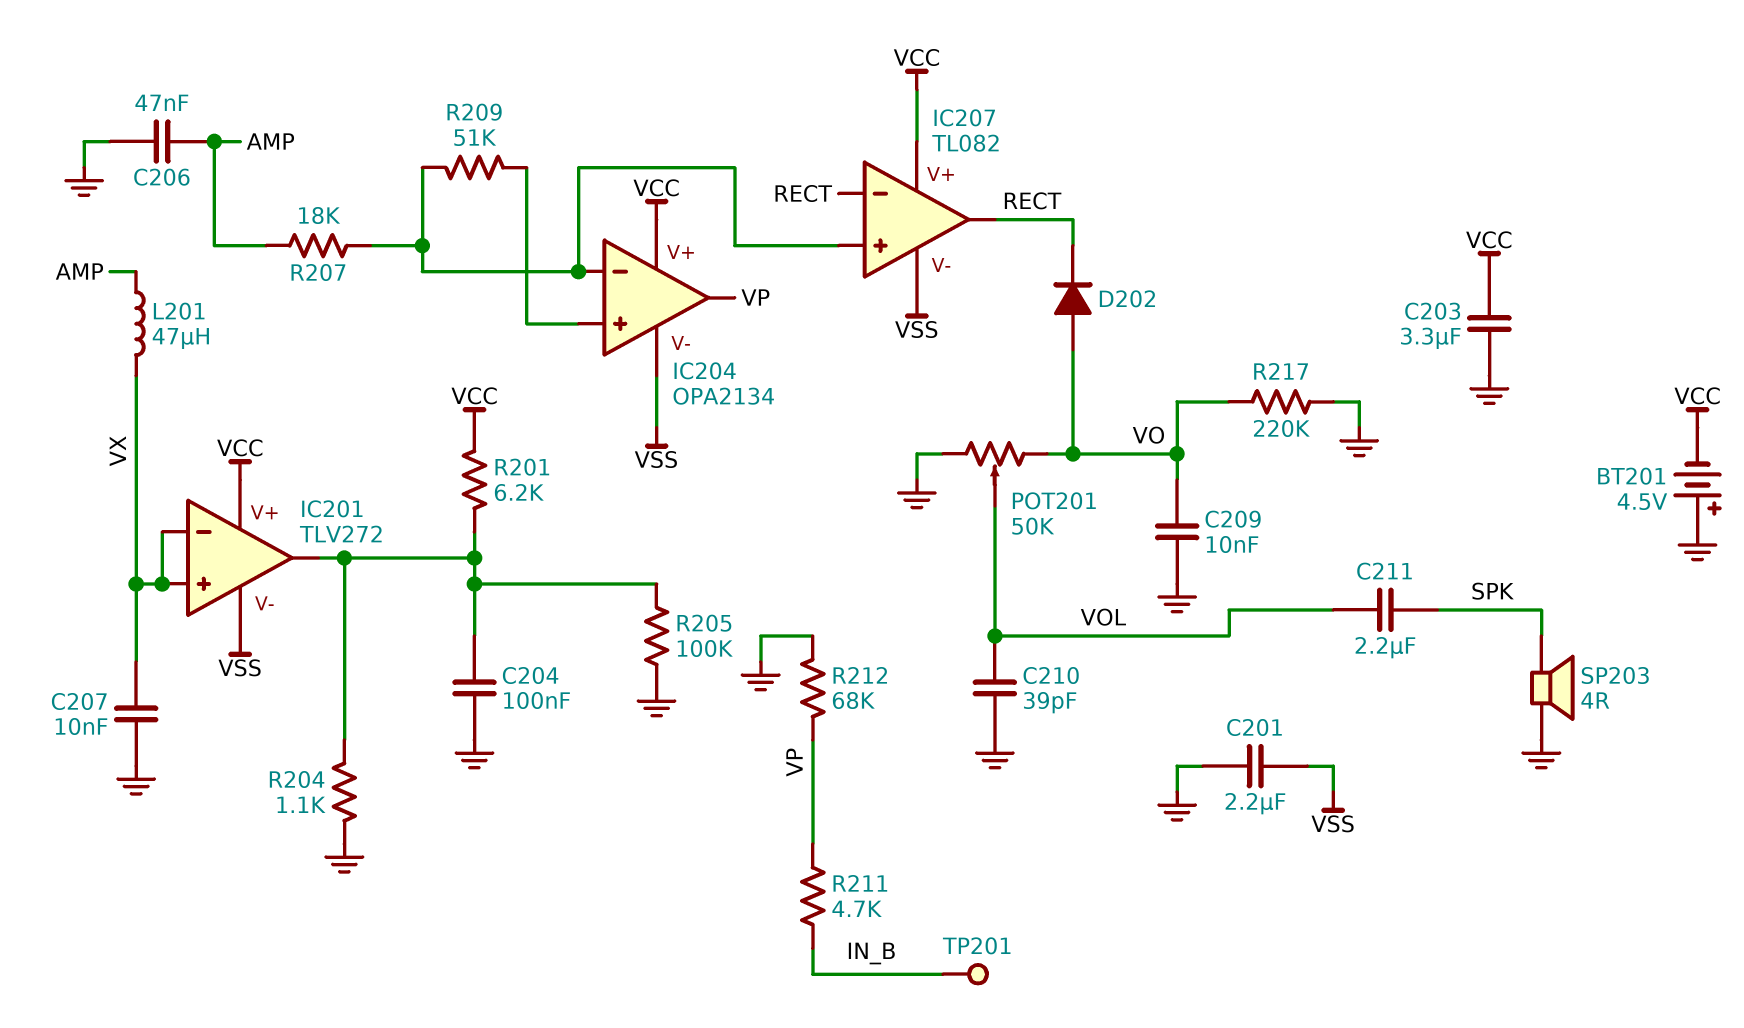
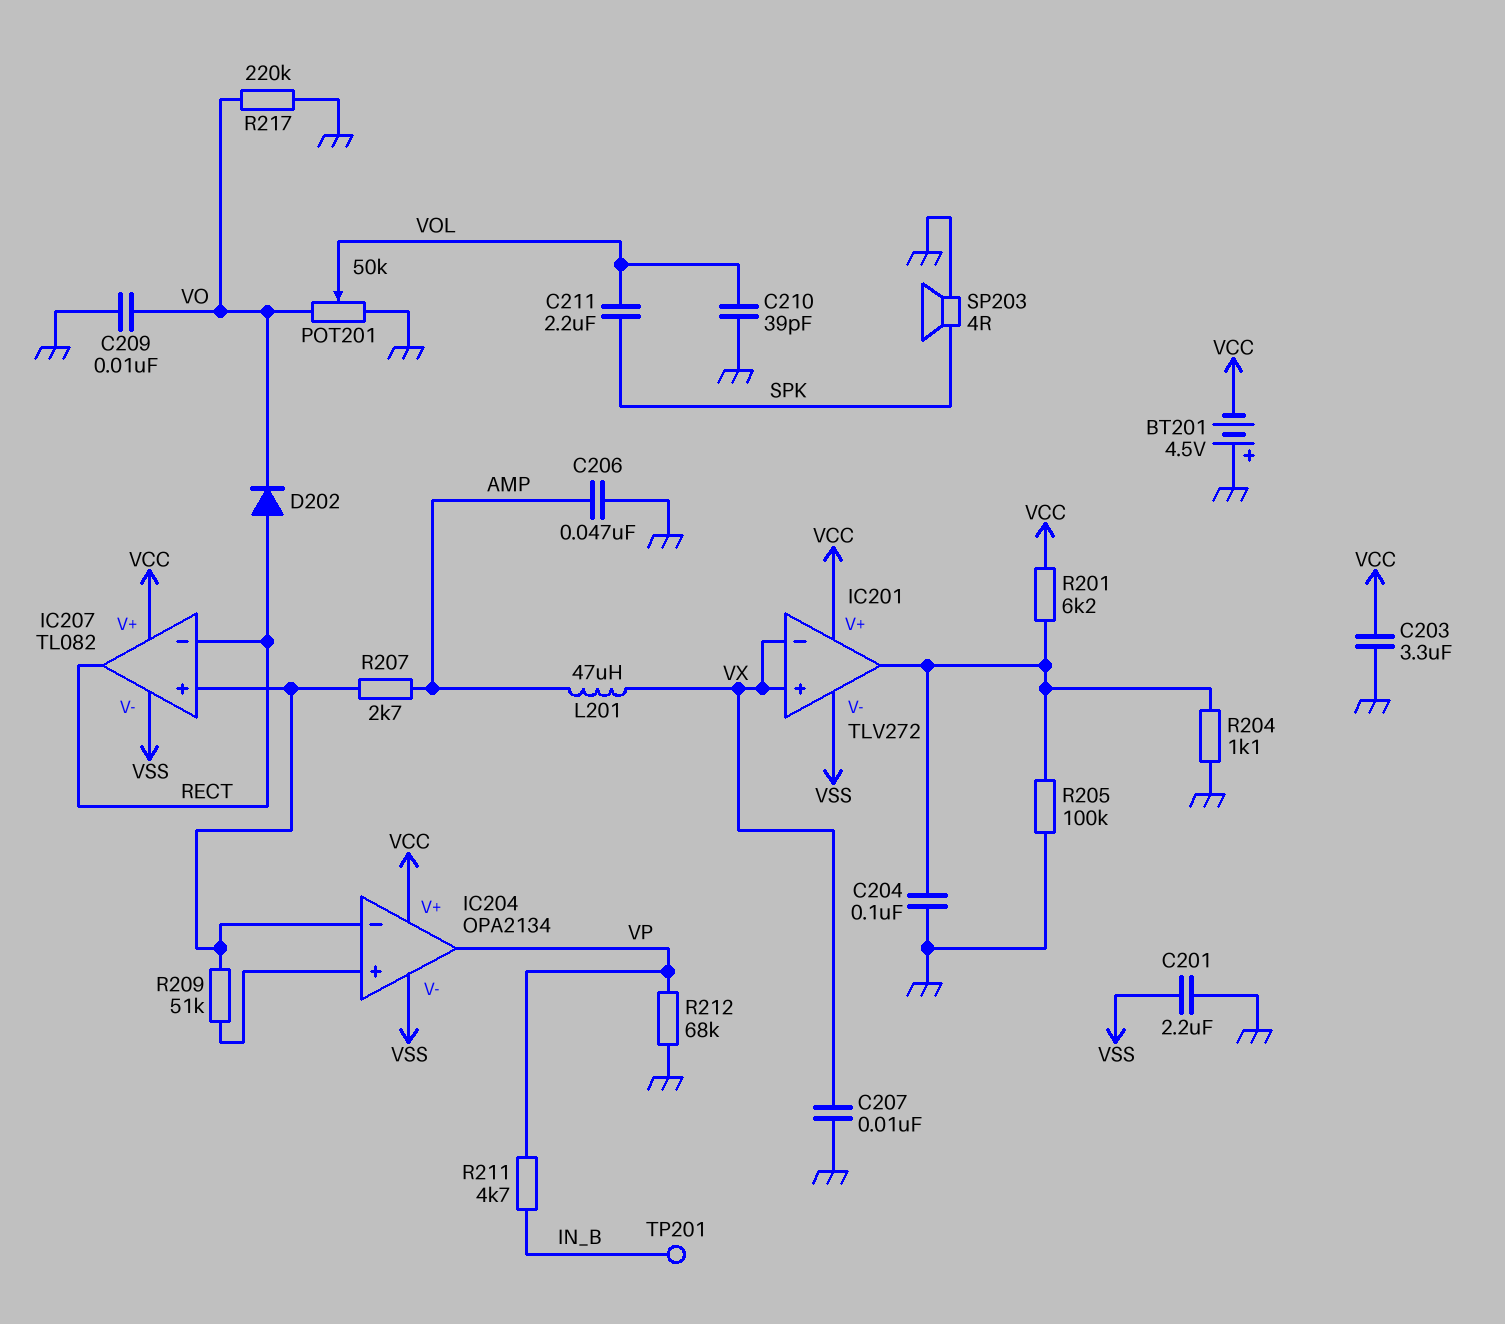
D202: diode (A VO, K RECT) -> diode (A RECT, K VO)
R207: 18k (AMP, IC204/in-) -> 2.7k (AMP, IC204/in-)

